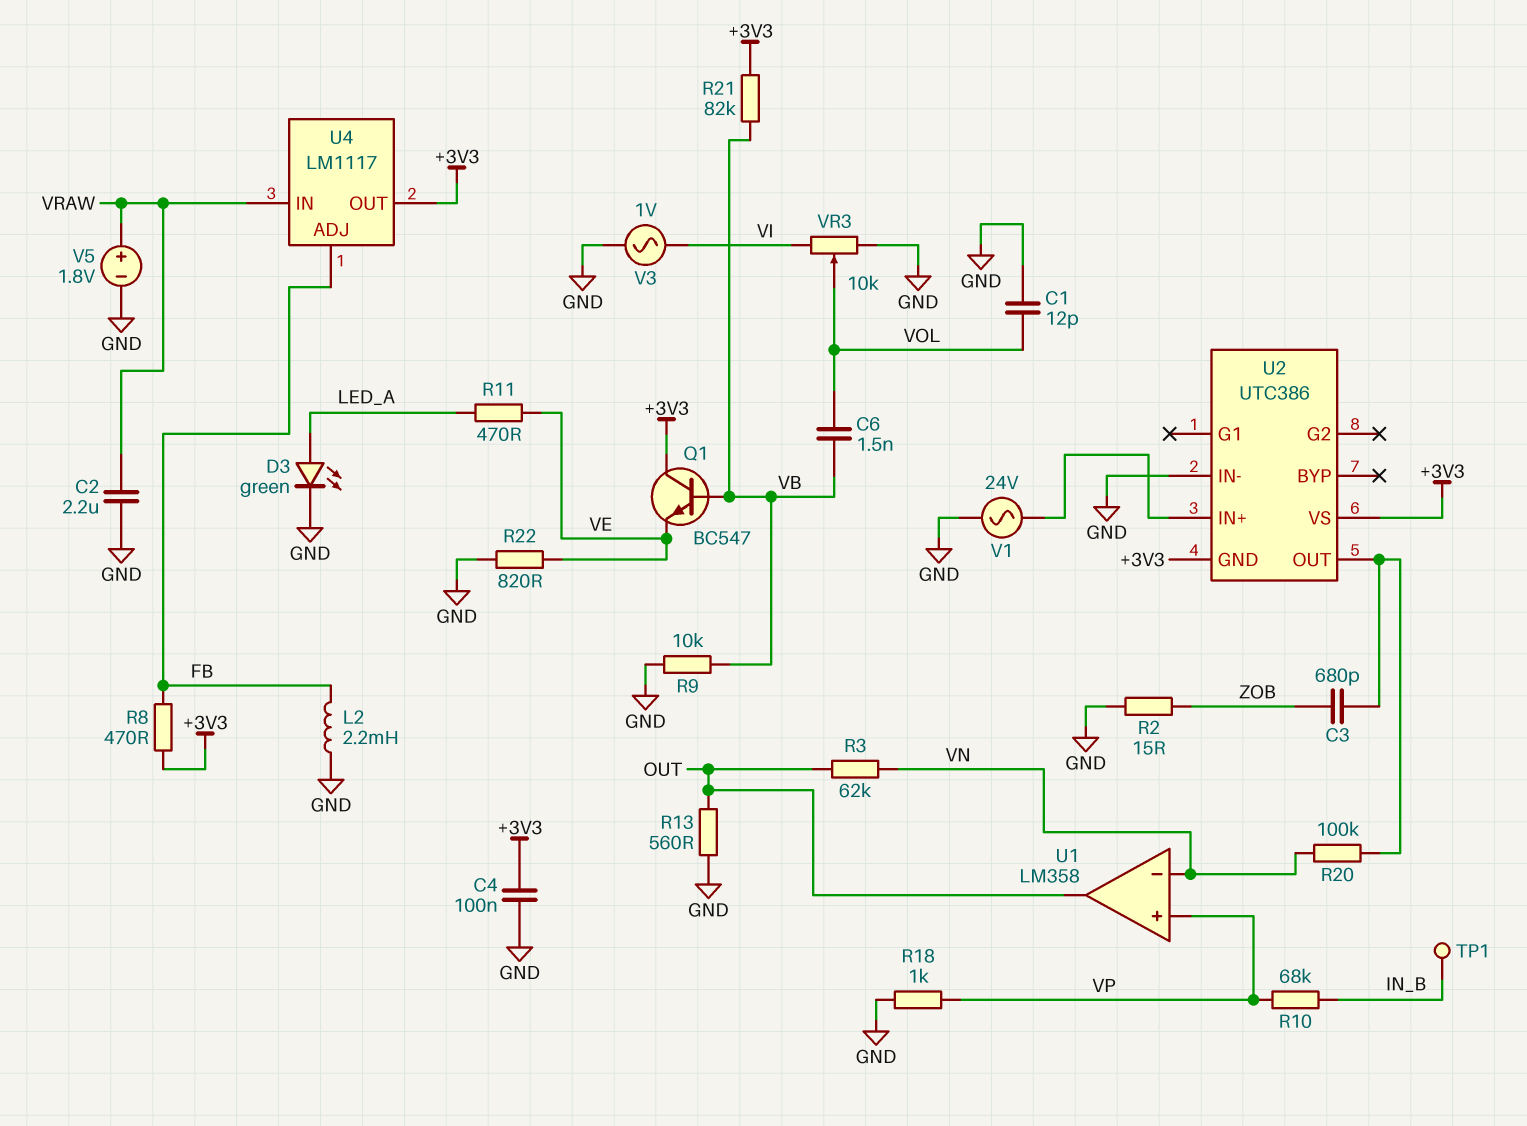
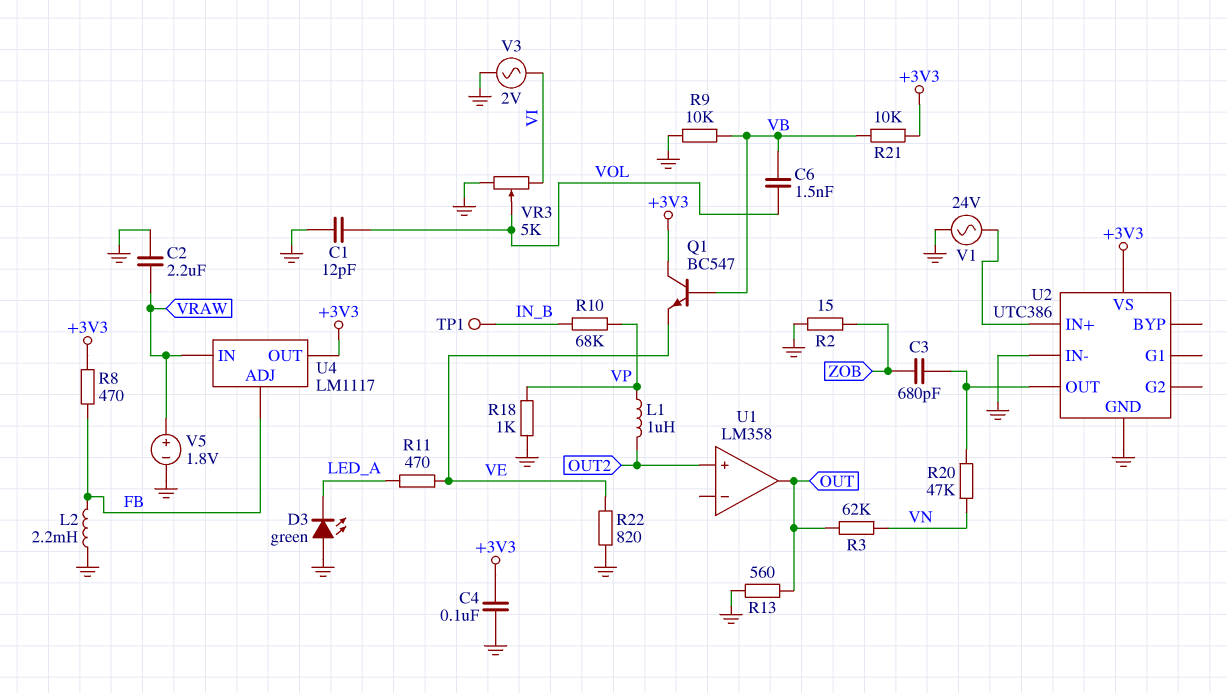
D3: LED green (A LED_A, K GND) -> LED green (A GND, K LED_A)
L1: none -> 1uH (OUT2, VP)
R20: 100k (U2/OUT, VN) -> 47k (U2/OUT, VN)
R21: 82k (+3V3, VB) -> 10k (+3V3, VB)
U1 pin in+: VP -> OUT2
U1 pin in-: VN -> none
U2 pin GND: +3V3 -> GND
V3: AC 1V (GND, VI) -> AC 2V (GND, VI)
VR3: 10k (GND, VI, wiper VOL) -> 5k (GND, VI, wiper VOL)

